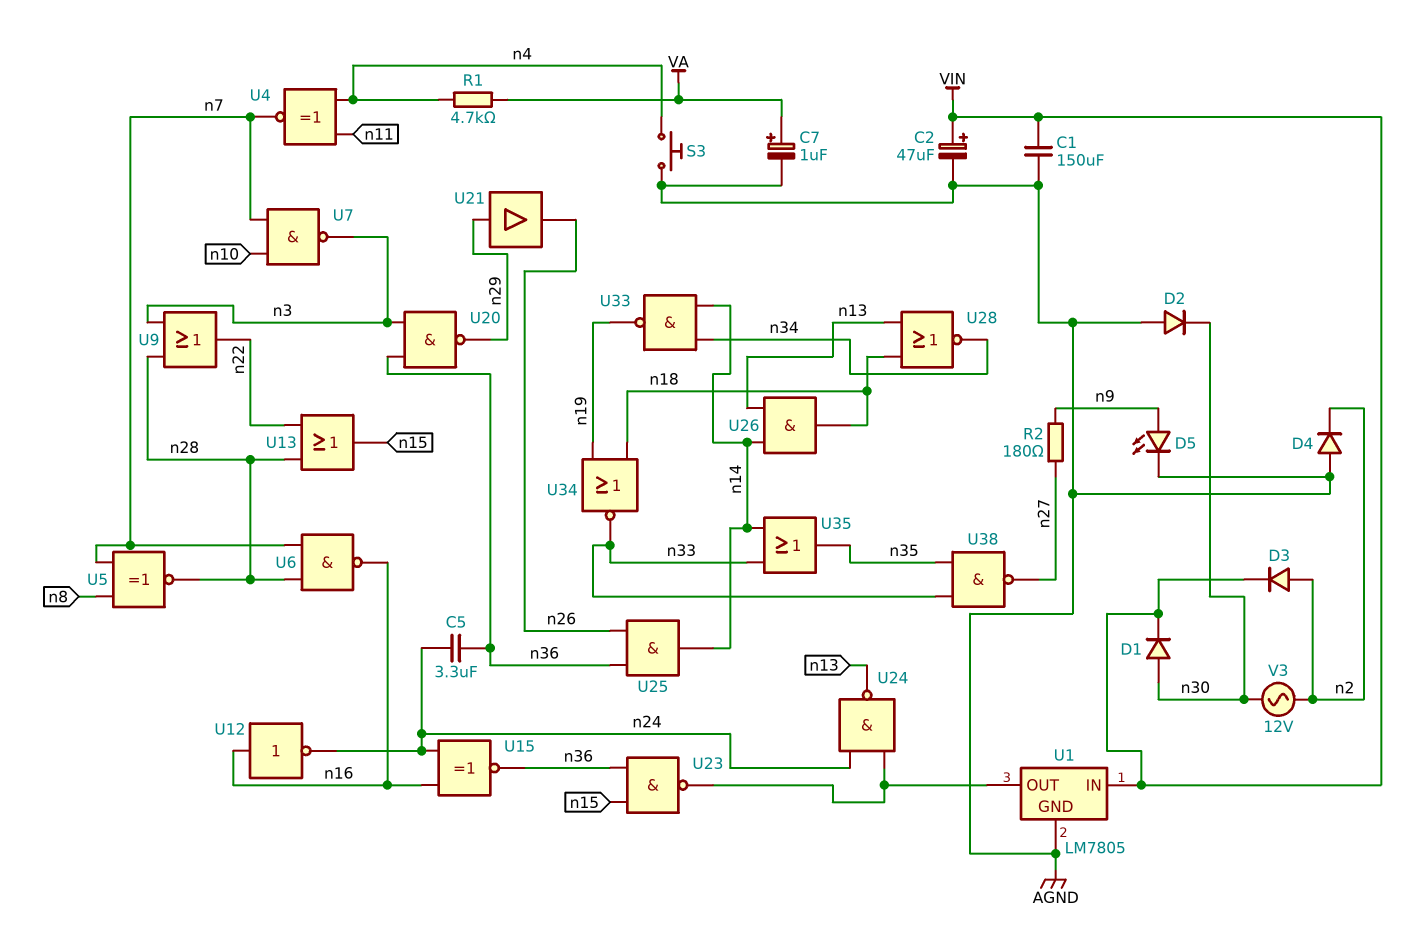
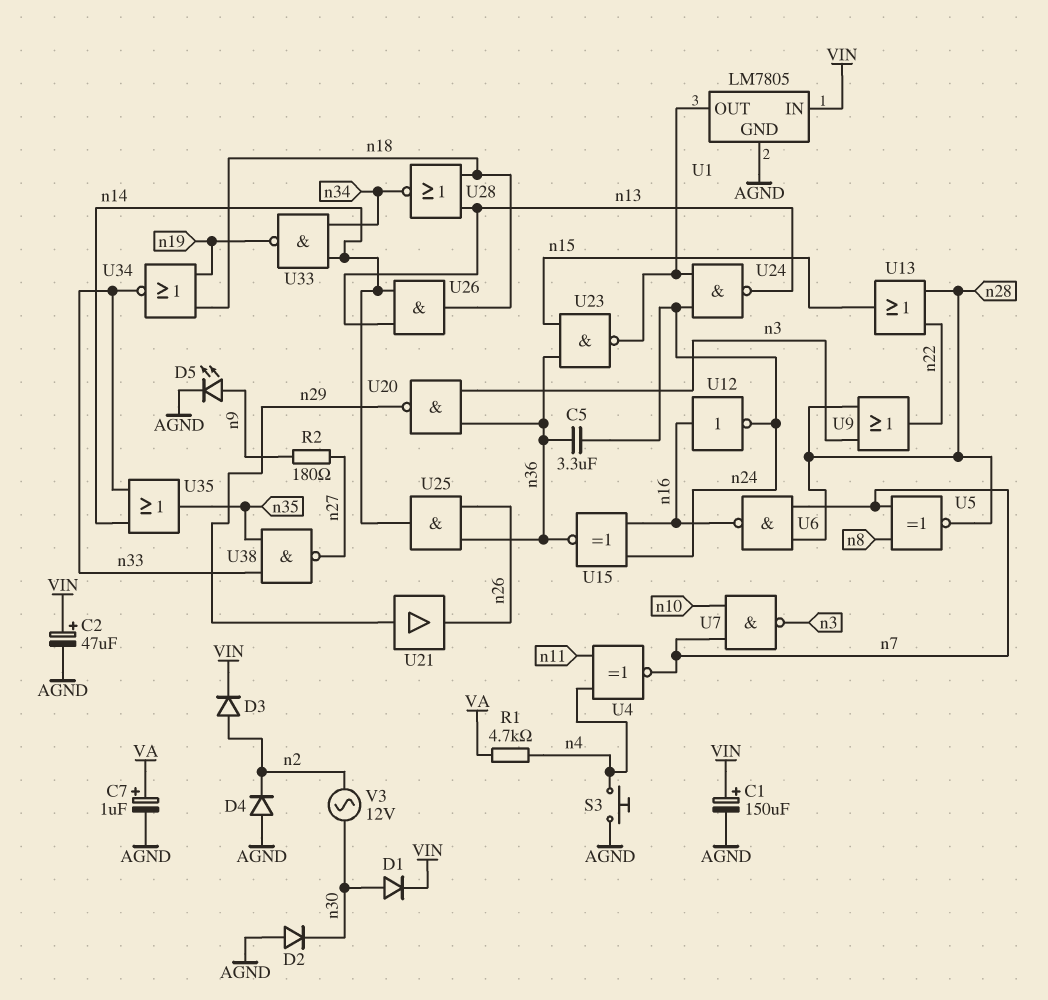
C1: 150uF (AGND, VIN) -> 150uF (plus VIN, minus AGND)

